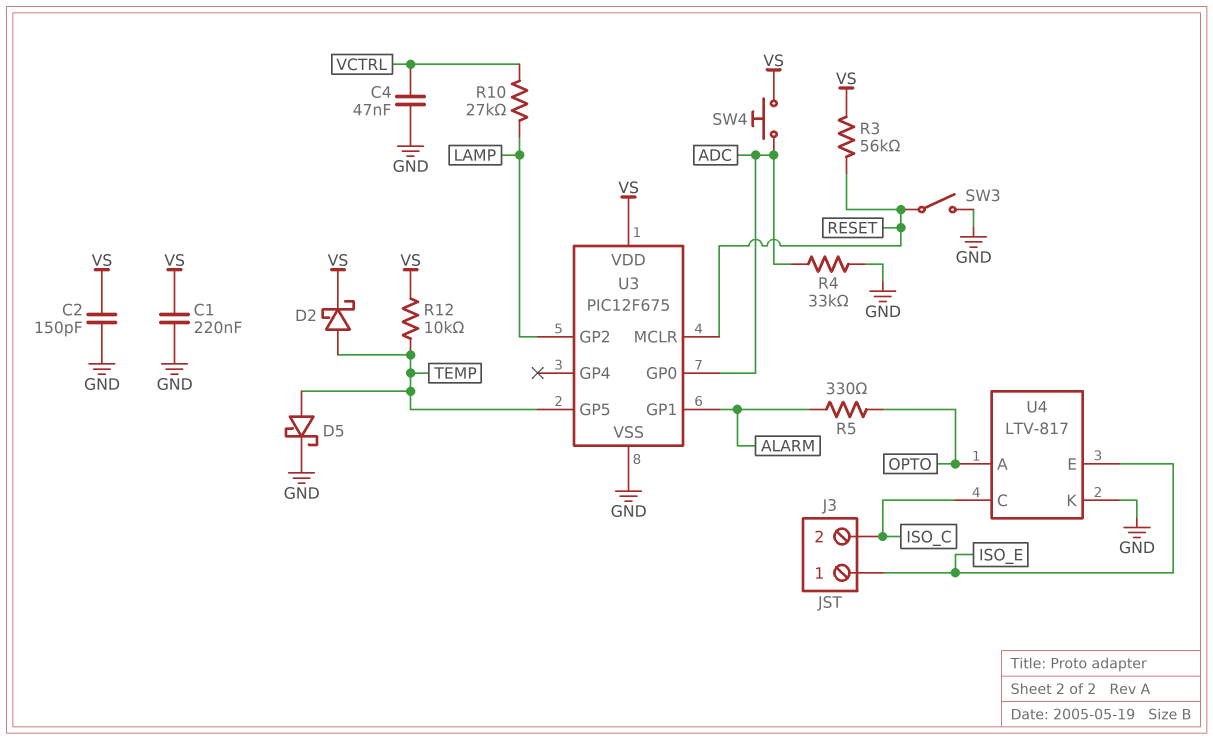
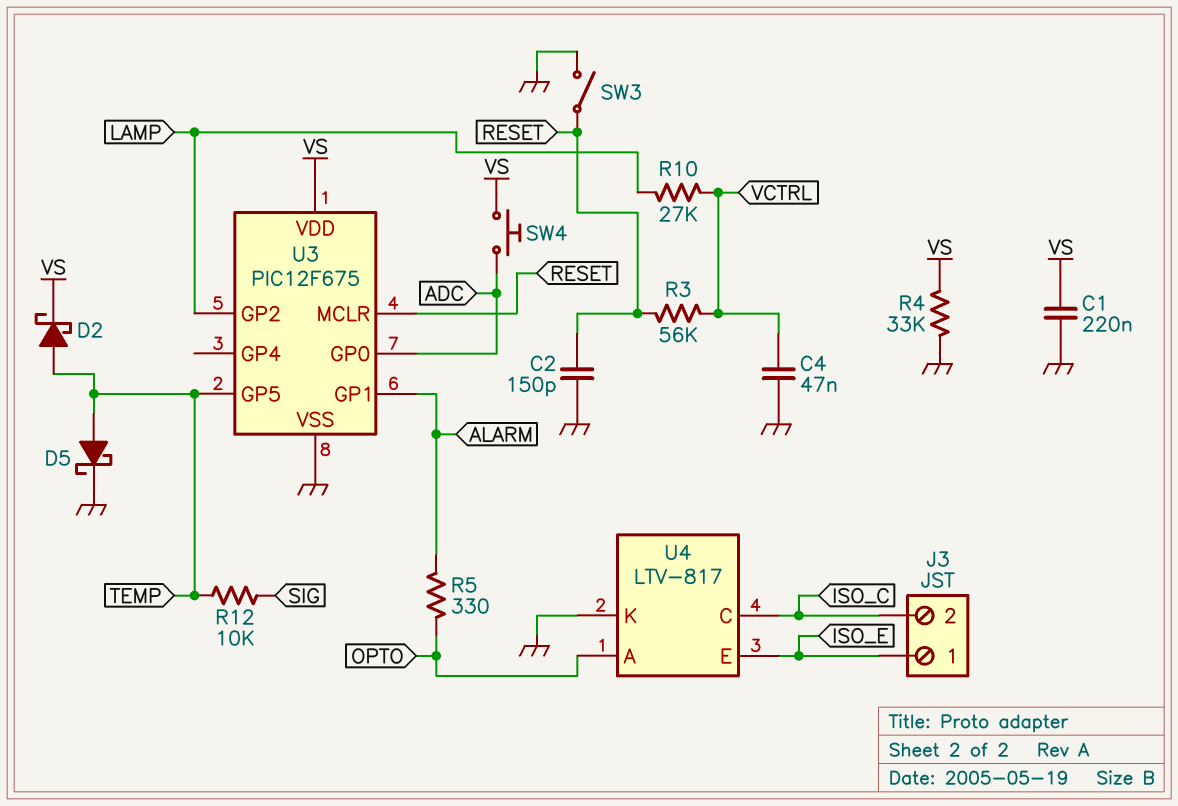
C2: 150pF (GND, VS) -> 150pF (GND, RESET)
R3: 56k (RESET, VS) -> 56k (RESET, VCTRL)
R4: 33k (ADC, GND) -> 33k (GND, VS)
R12: 10k (TEMP, VS) -> 10k (SIG, TEMP)

